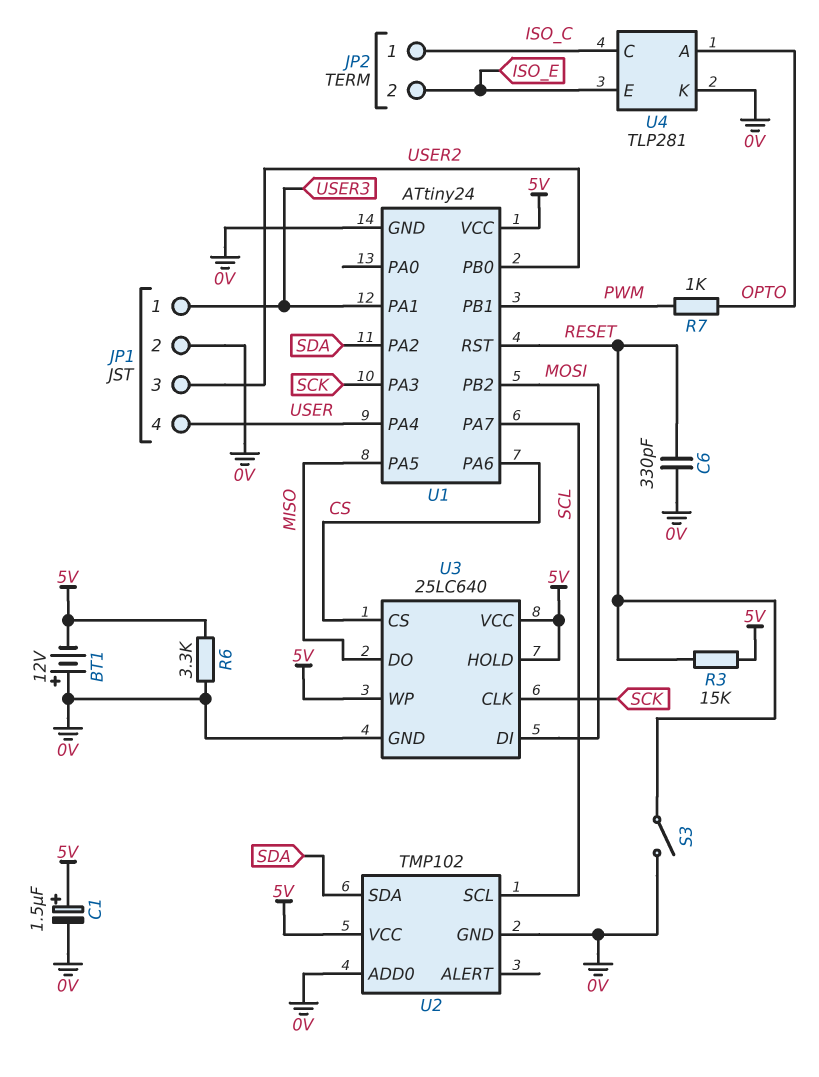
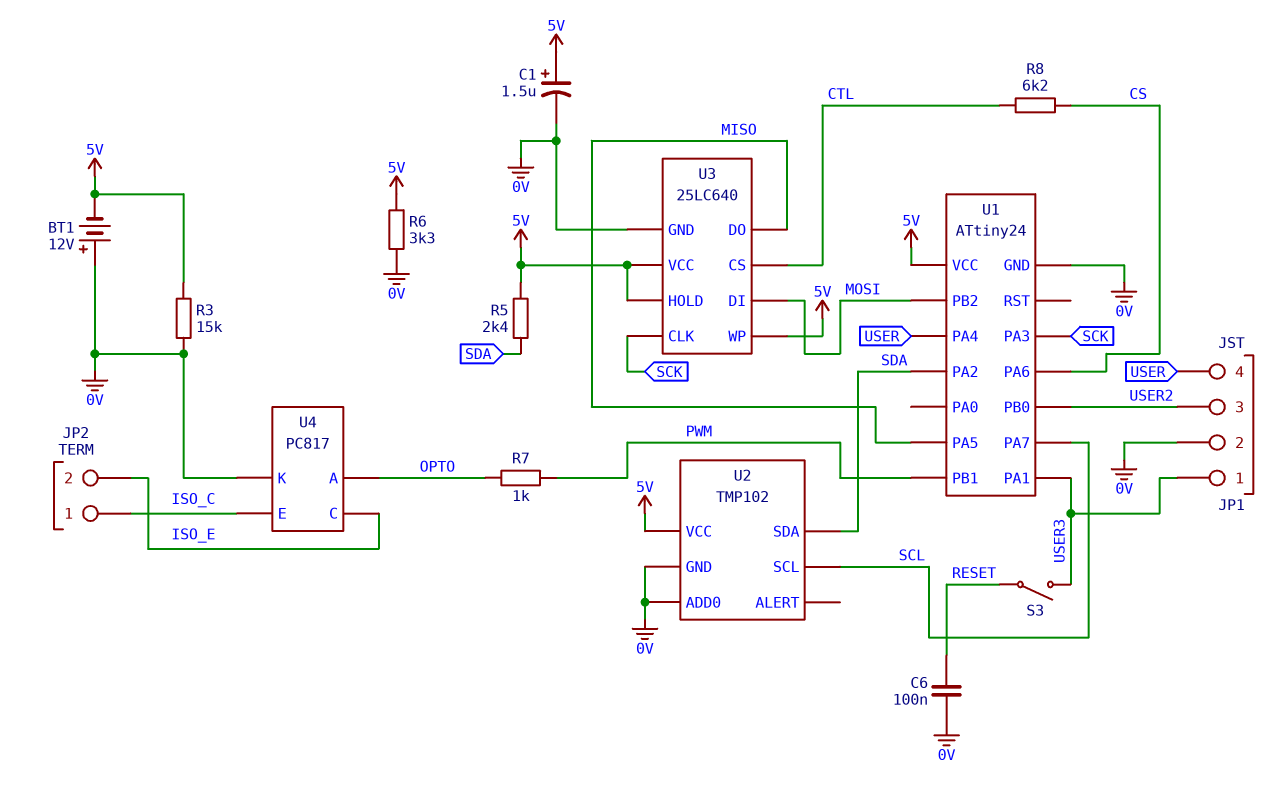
C6: 330pF (0V, RESET) -> 100nF (0V, RESET)
R3: 15k (5V, RESET) -> 15k (0V, 5V)
R5: none -> 2.4k (5V, SDA)
R8: none -> 6.2k (CS, CTL)
S3: switch (0V, RESET) -> switch (RESET, USER3)
U1 pin RST: RESET -> none
U3 pin CS: CS -> CTL
U4: TLP281 -> PC817
U4 pin C: ISO_C -> ISO_E
U4 pin E: ISO_E -> ISO_C

